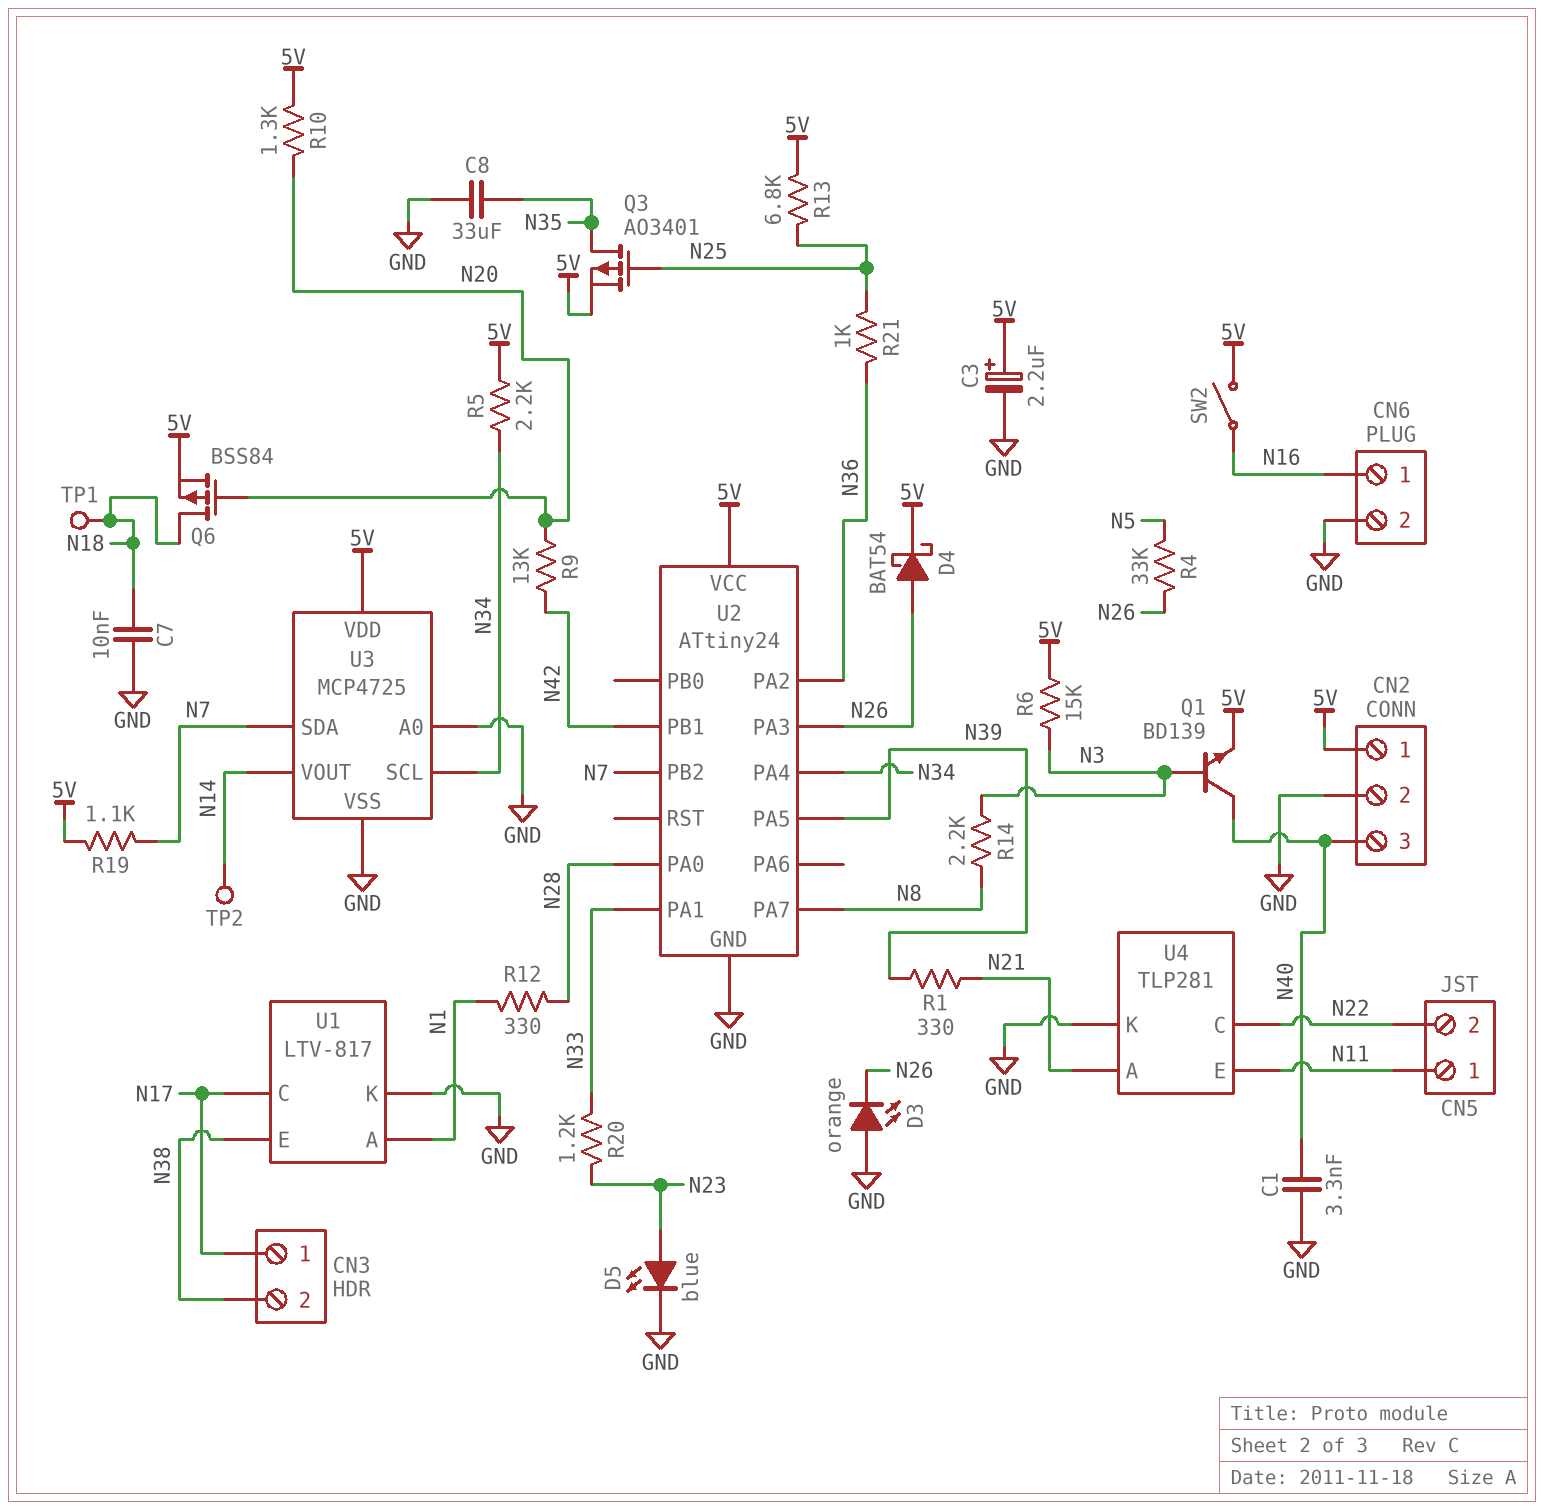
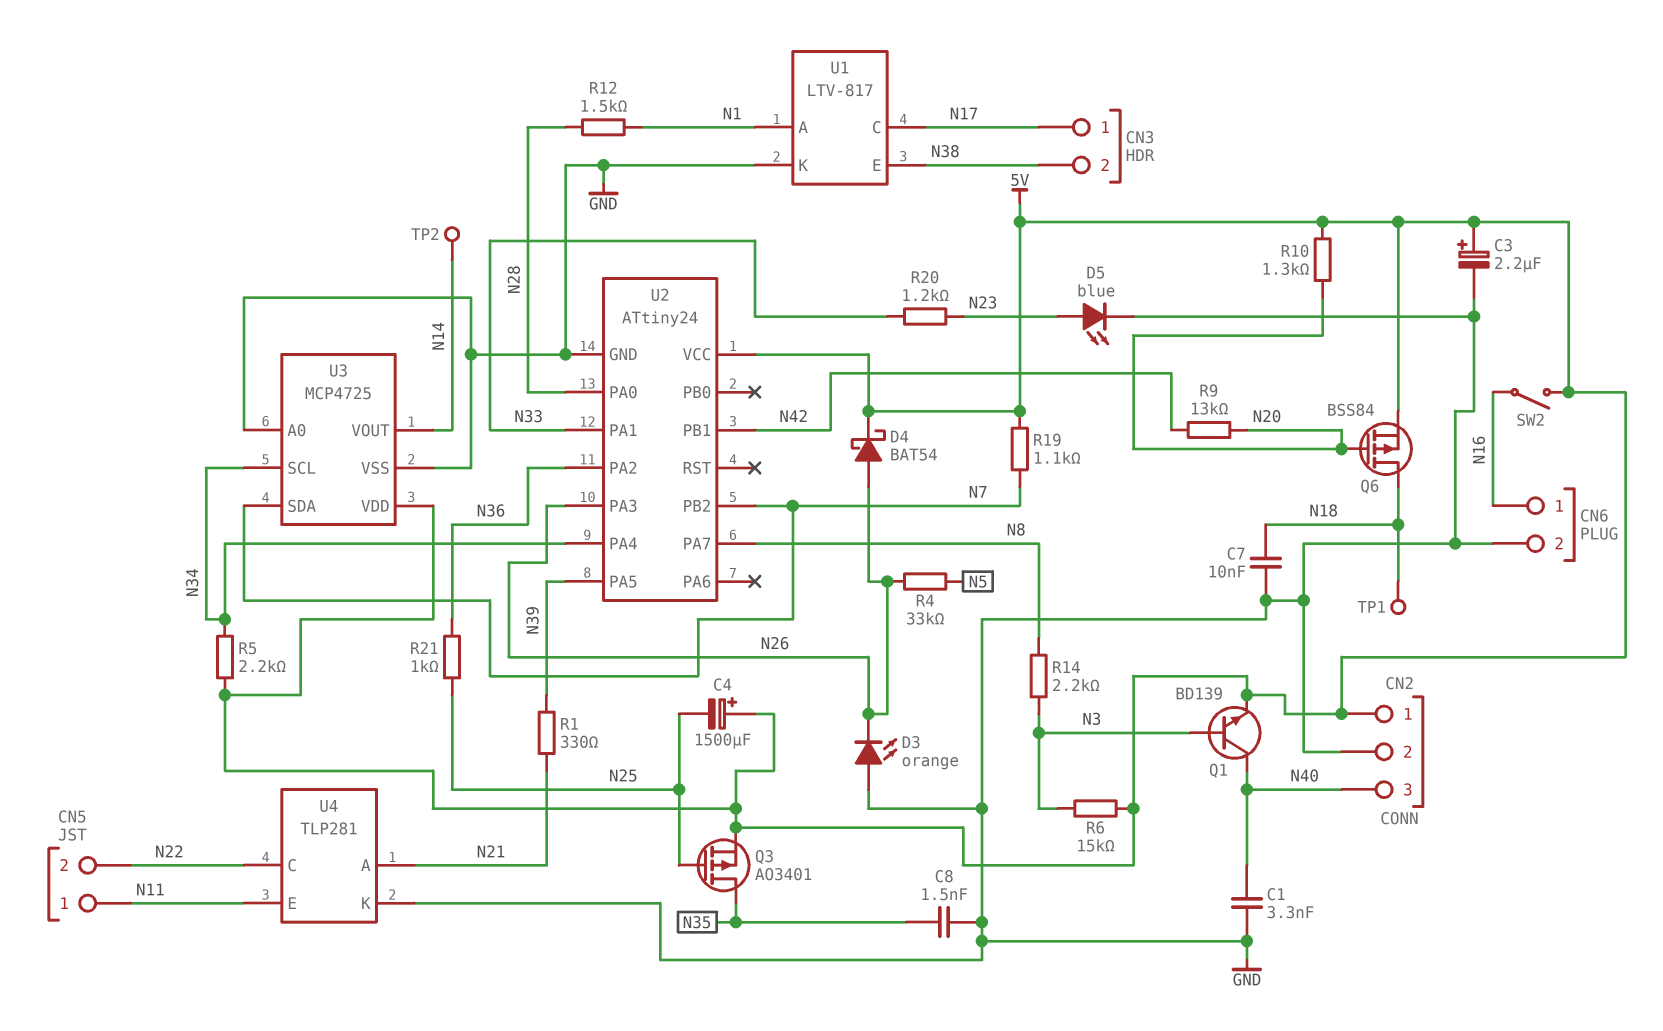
C4: none -> 1500uF (plus 5V, minus N25)
C8: 33uF (GND, N35) -> 1.5nF (GND, N35)
R12: 330 (N1, N28) -> 1.5k (N1, N28)
R13: 6.8k (5V, N25) -> none

